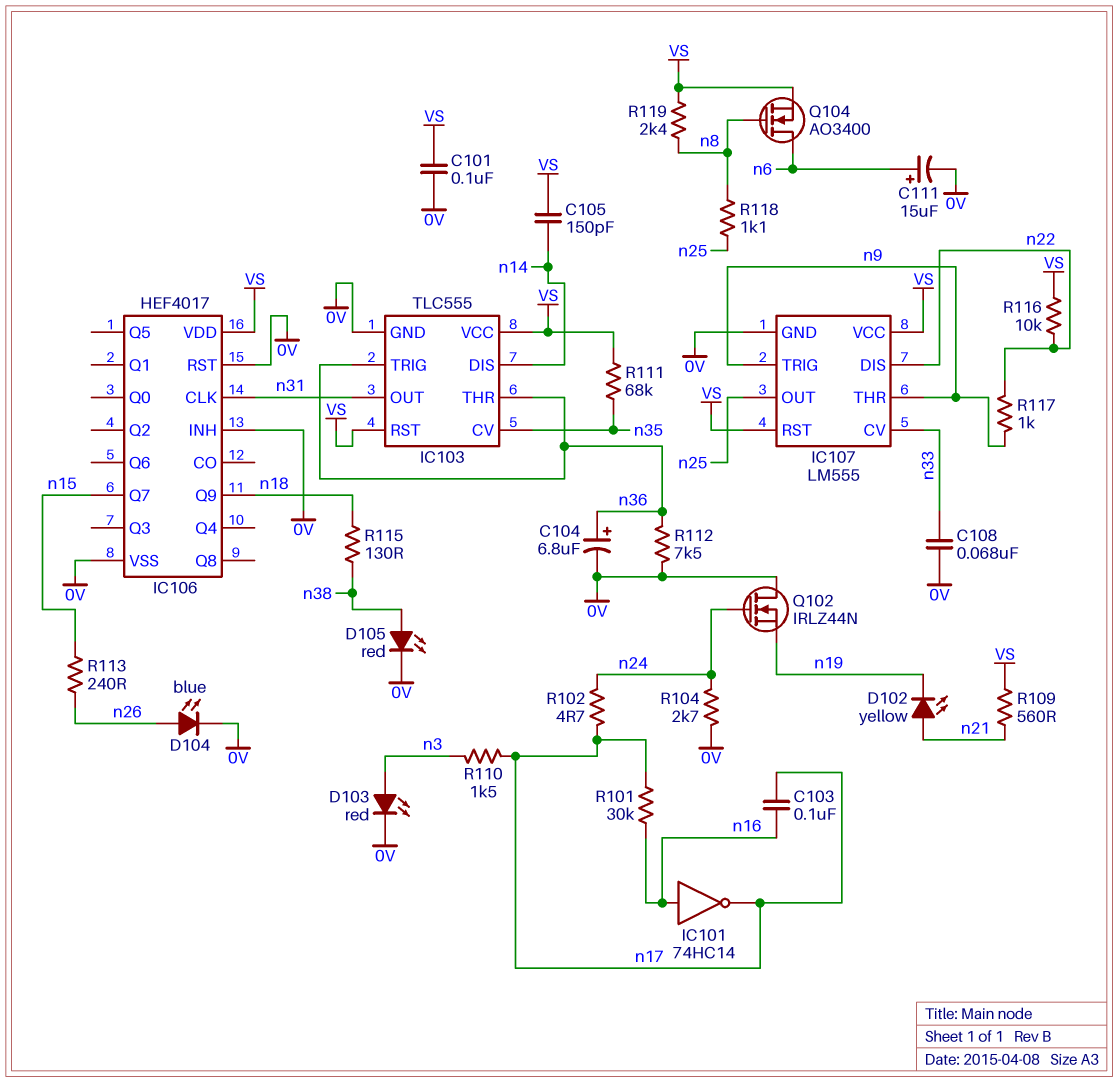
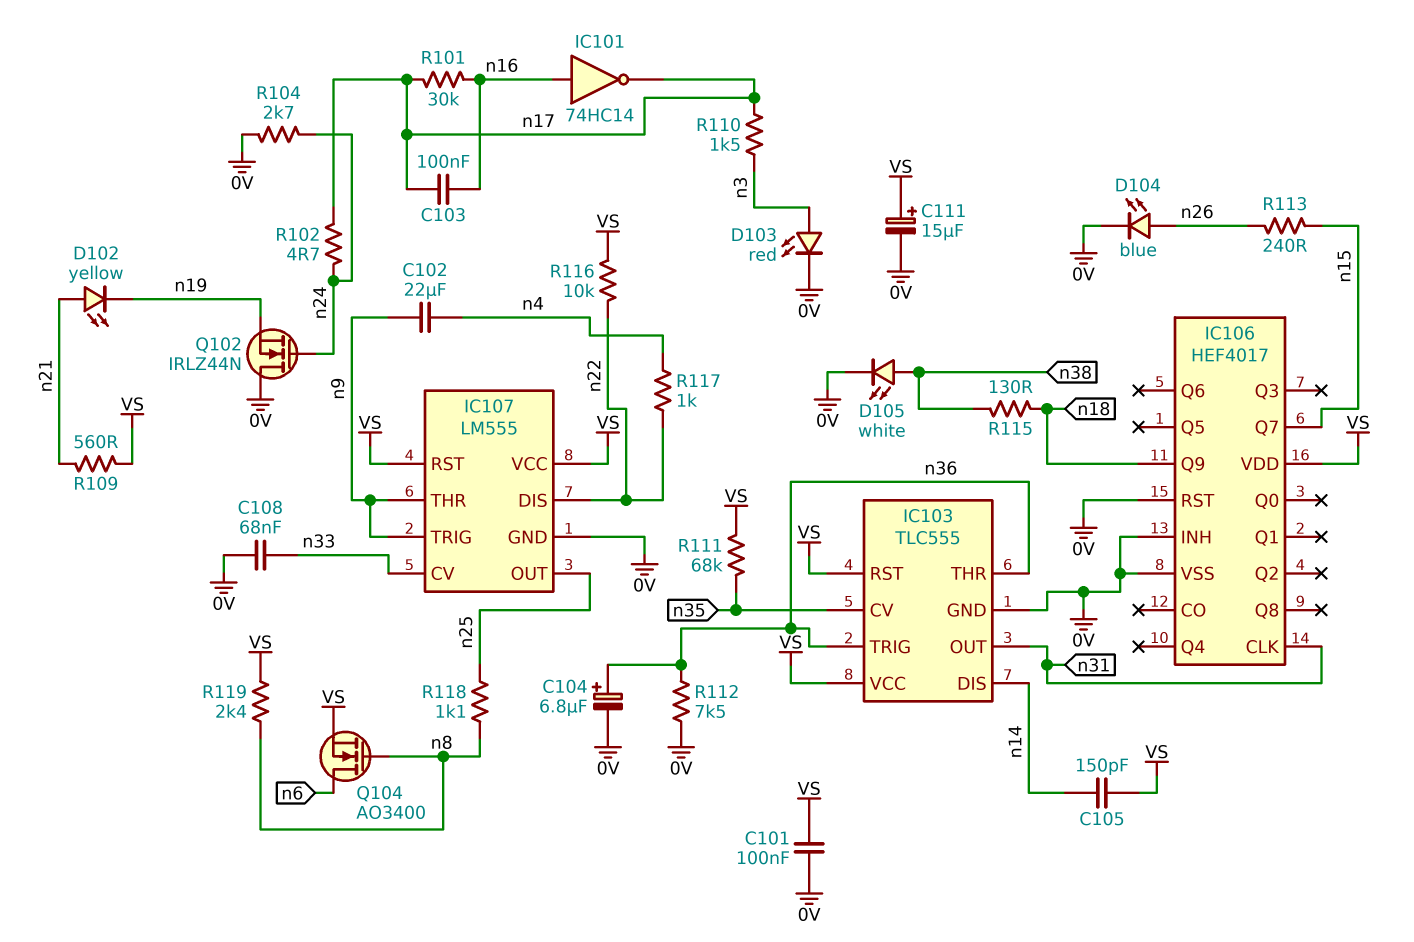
C102: none -> 22uF (n4, n9)
C111: 15uF (plus n6, minus 0V) -> 15uF (plus VS, minus 0V)
D105: LED red (A n38, K 0V) -> LED white (A n38, K 0V)
R117: 1k (n9, n22) -> 1k (n4, n22)

